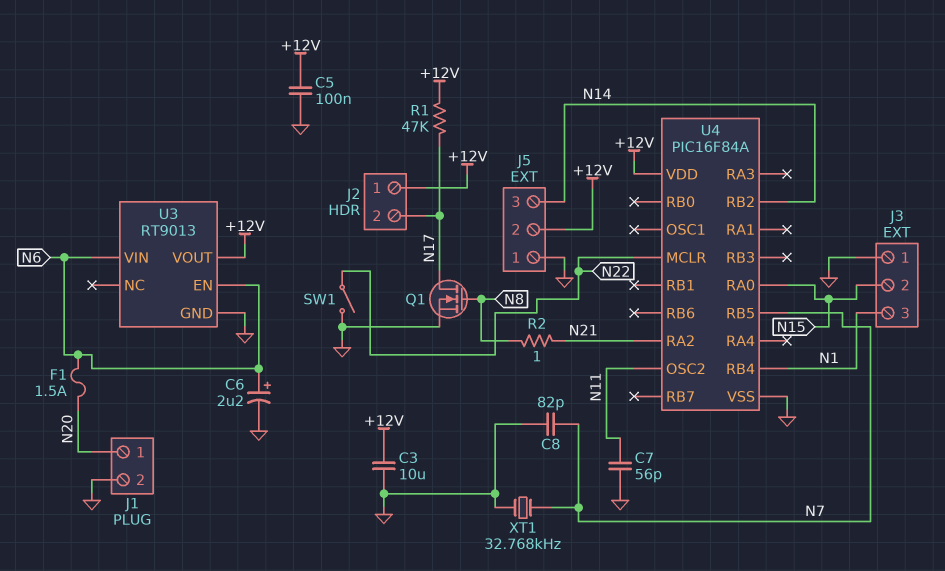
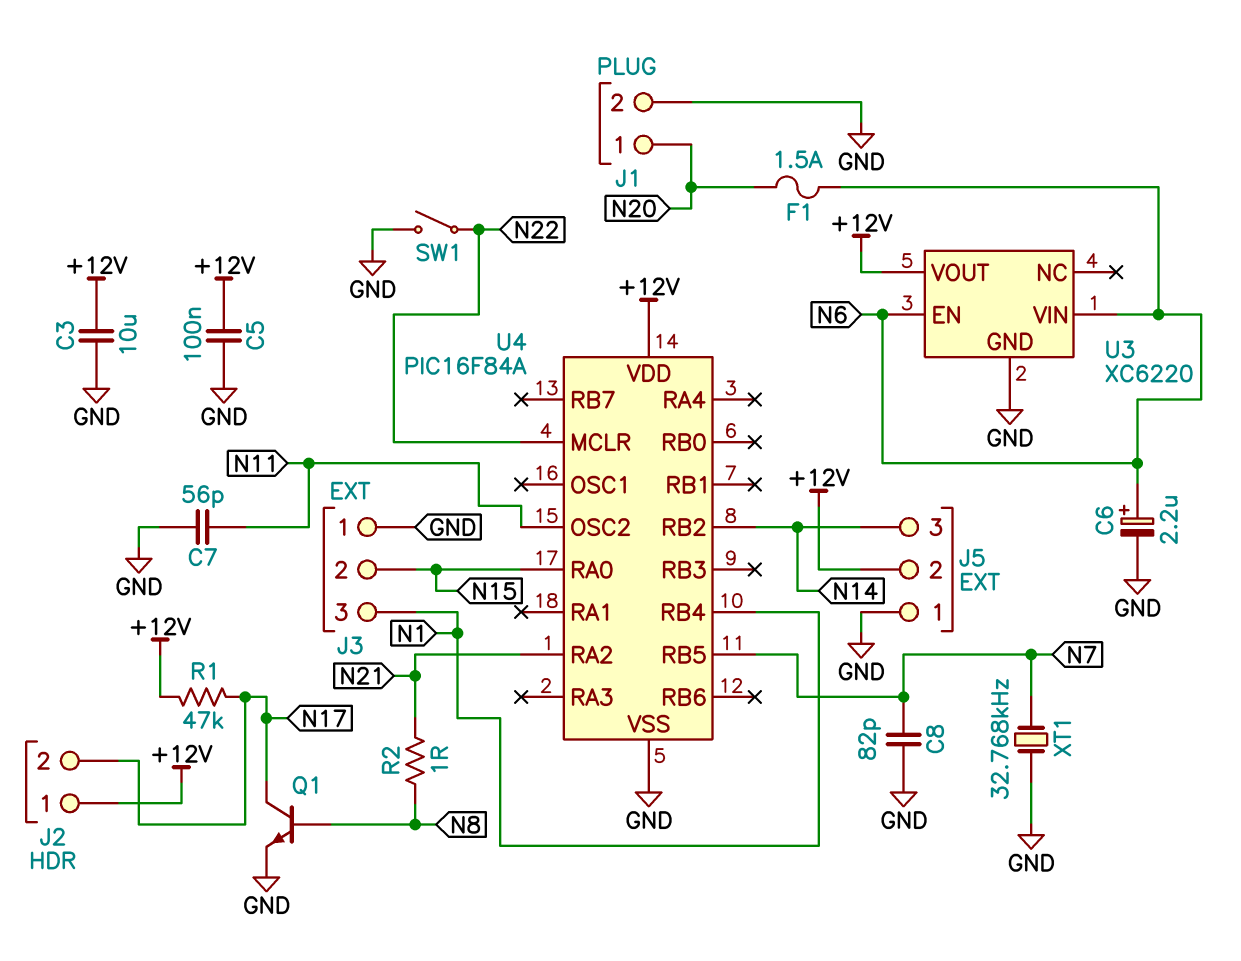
Q1: NMOS (G N8, D N17, S GND) -> NPN (B N8, C N17, E GND)
U3: RT9013 -> XC6220

